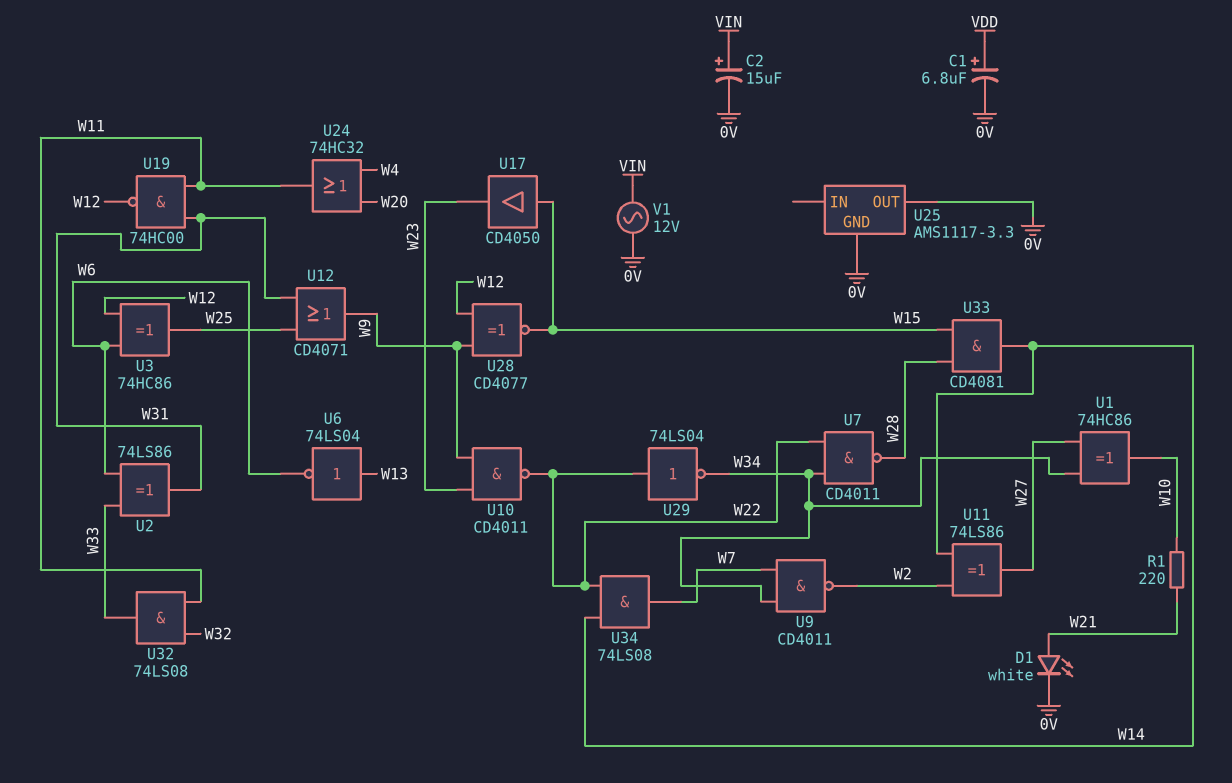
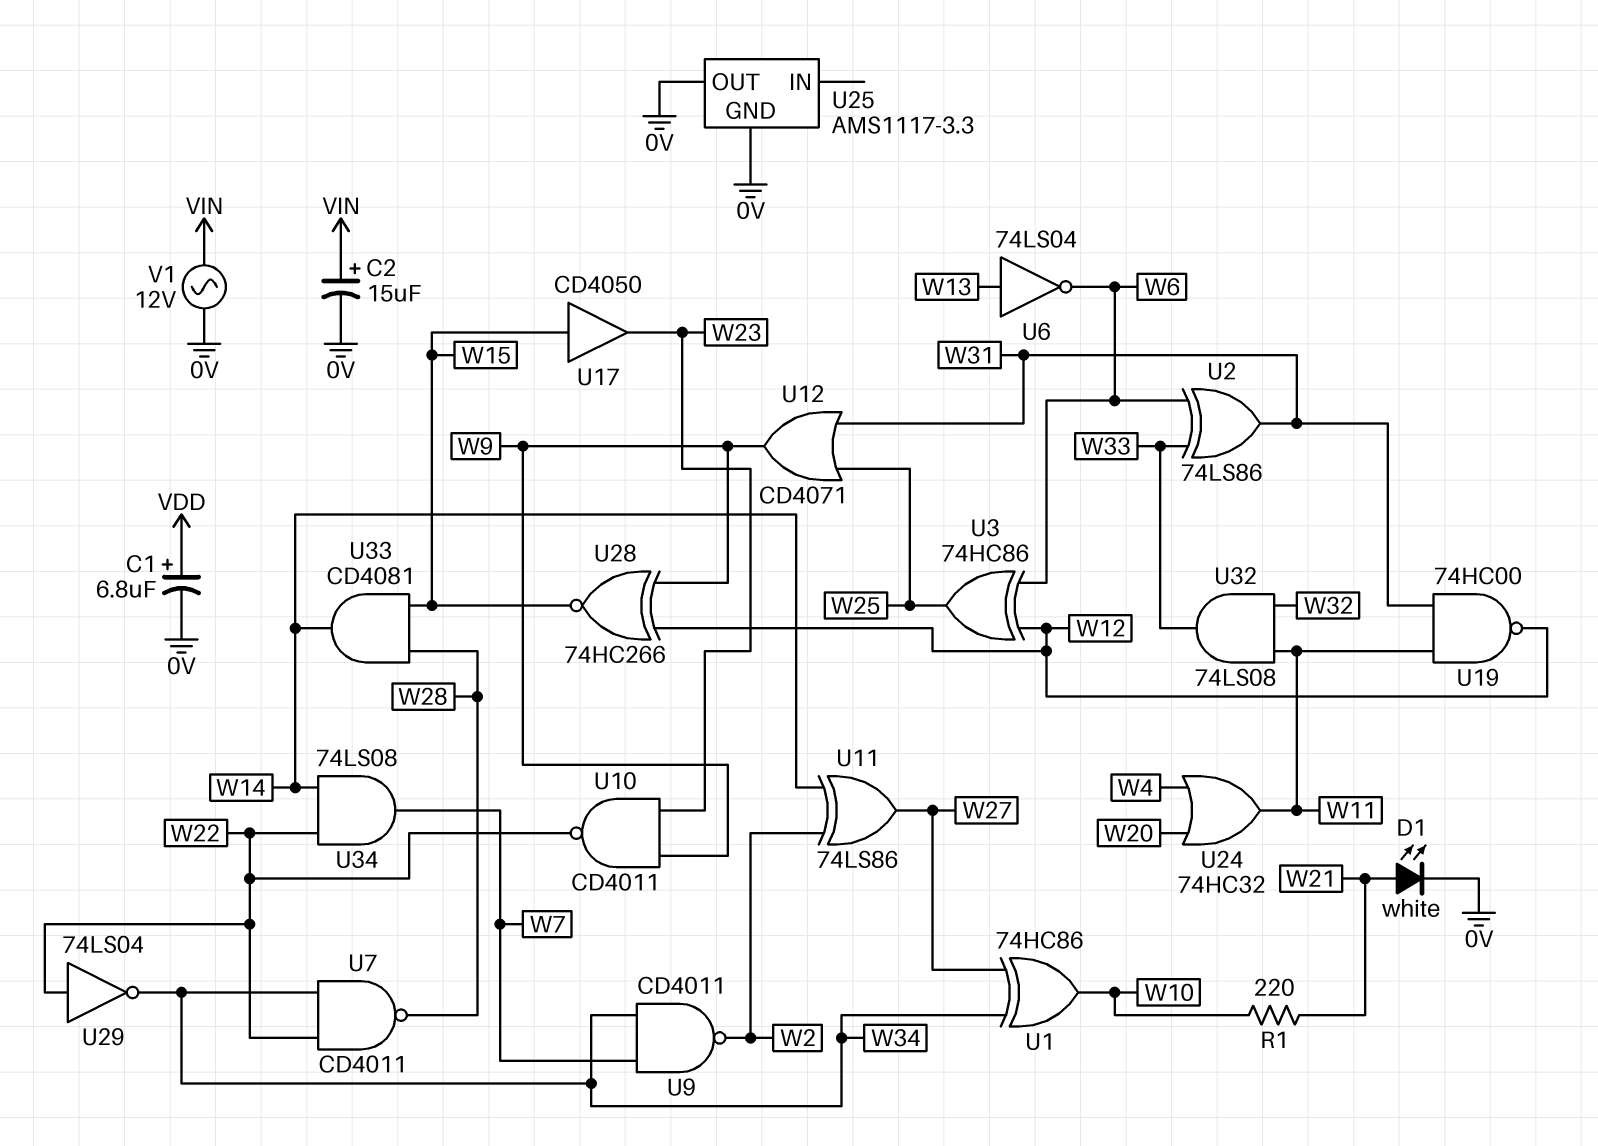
U28: XNOR CD4077 (in W9, in W12, out W15) -> XNOR 74HC266 (in W9, in W12, out W15)

